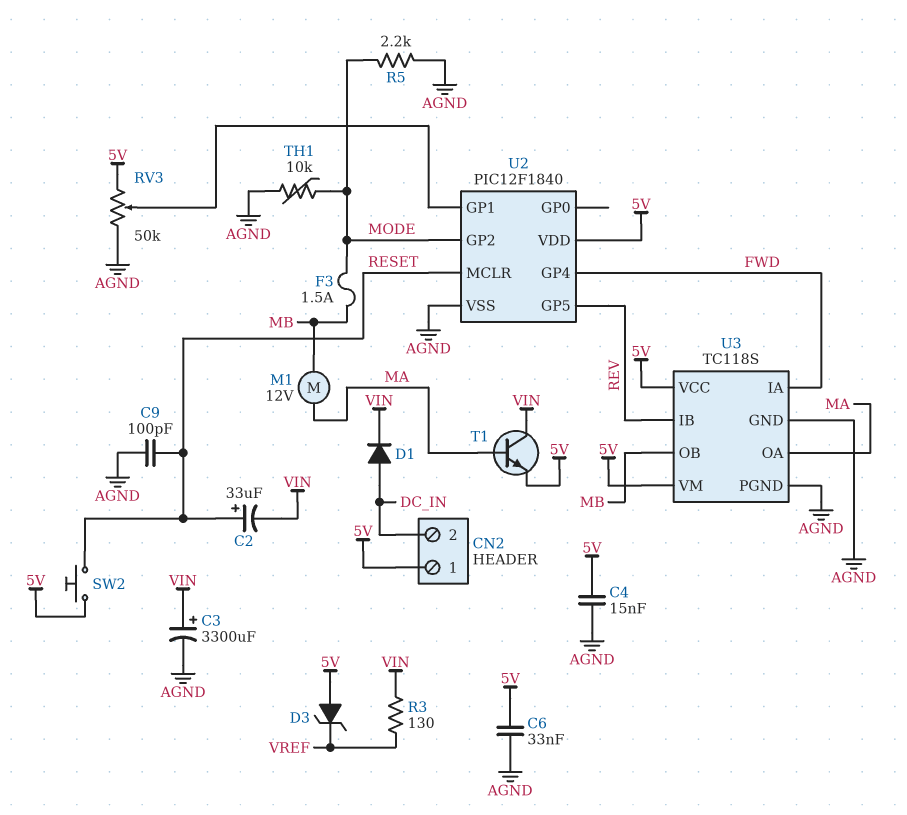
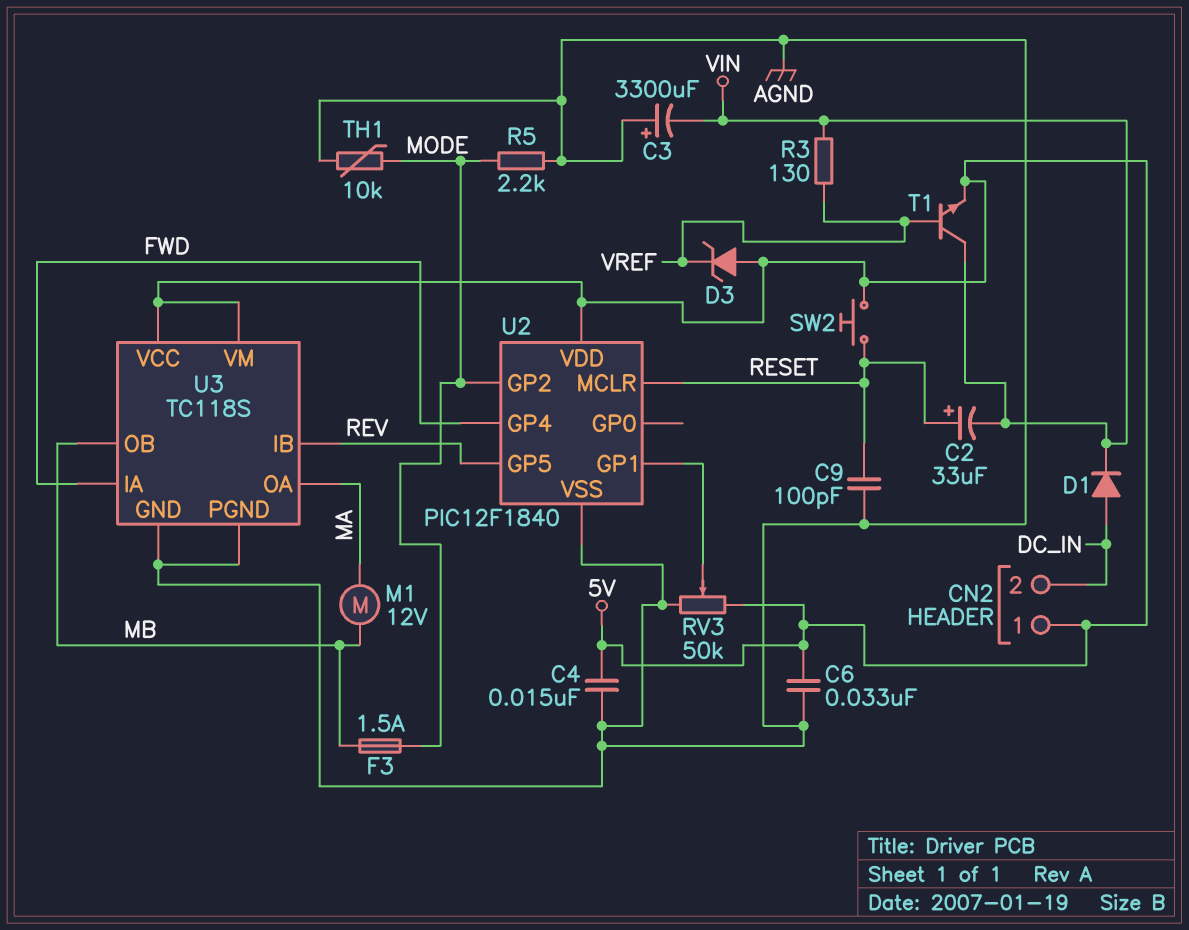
C3: 3300uF (plus VIN, minus AGND) -> 3300uF (plus AGND, minus VIN)
T1: NPN (B MA, C VIN, E 5V) -> NPN (B VREF, C VIN, E 5V)

